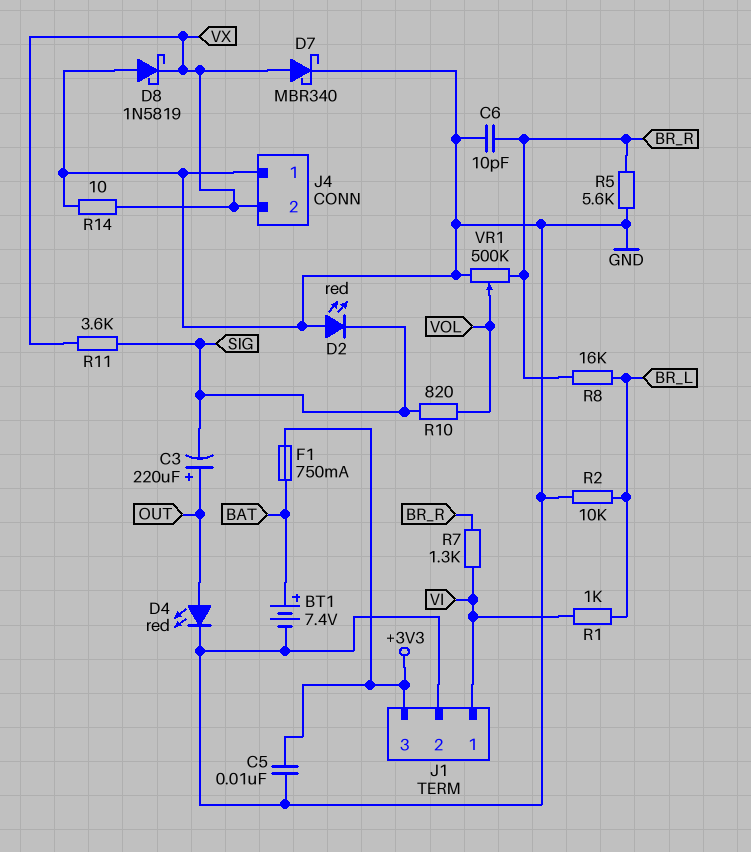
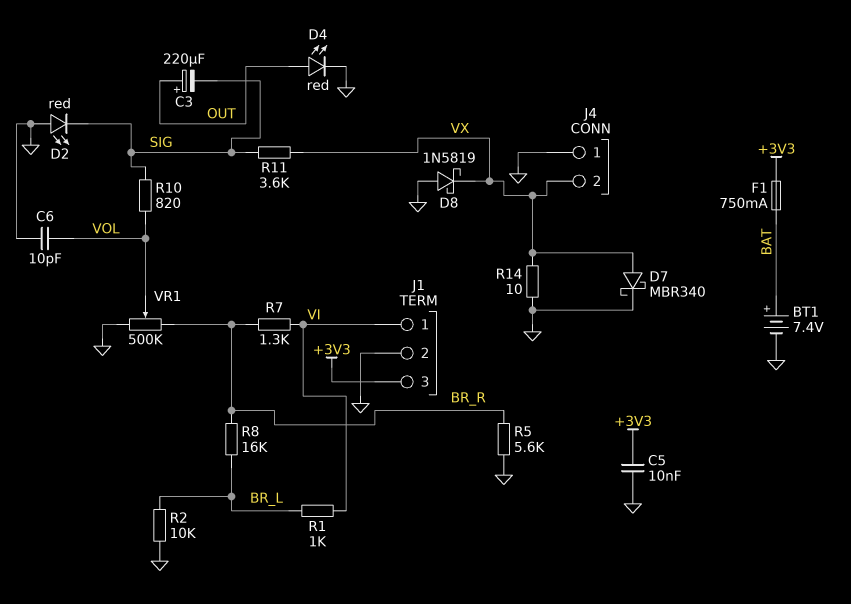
C6: 10pF (BR_R, GND) -> 10pF (GND, VOL)

